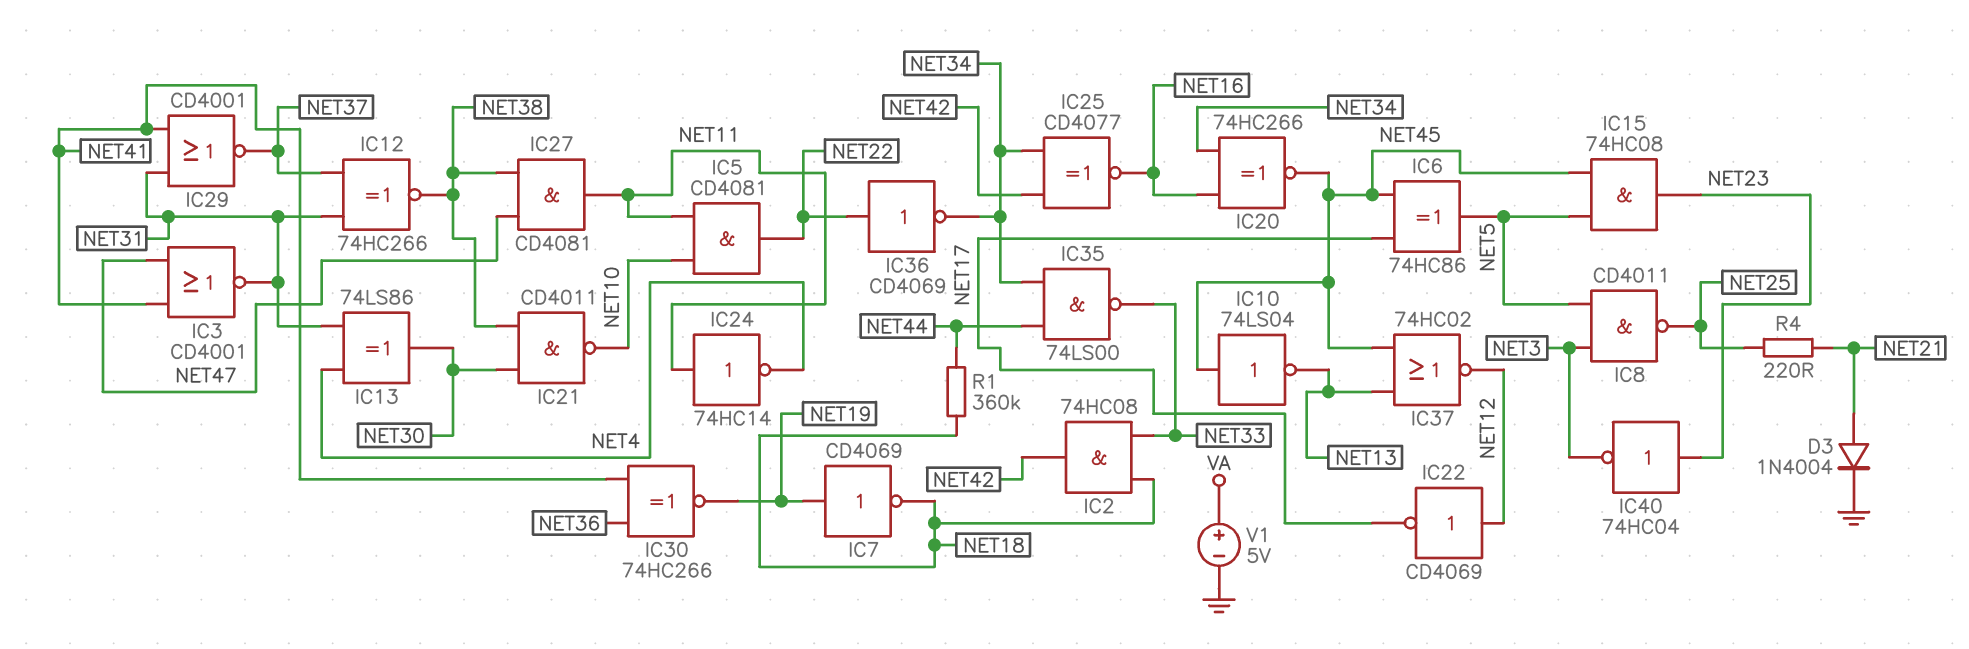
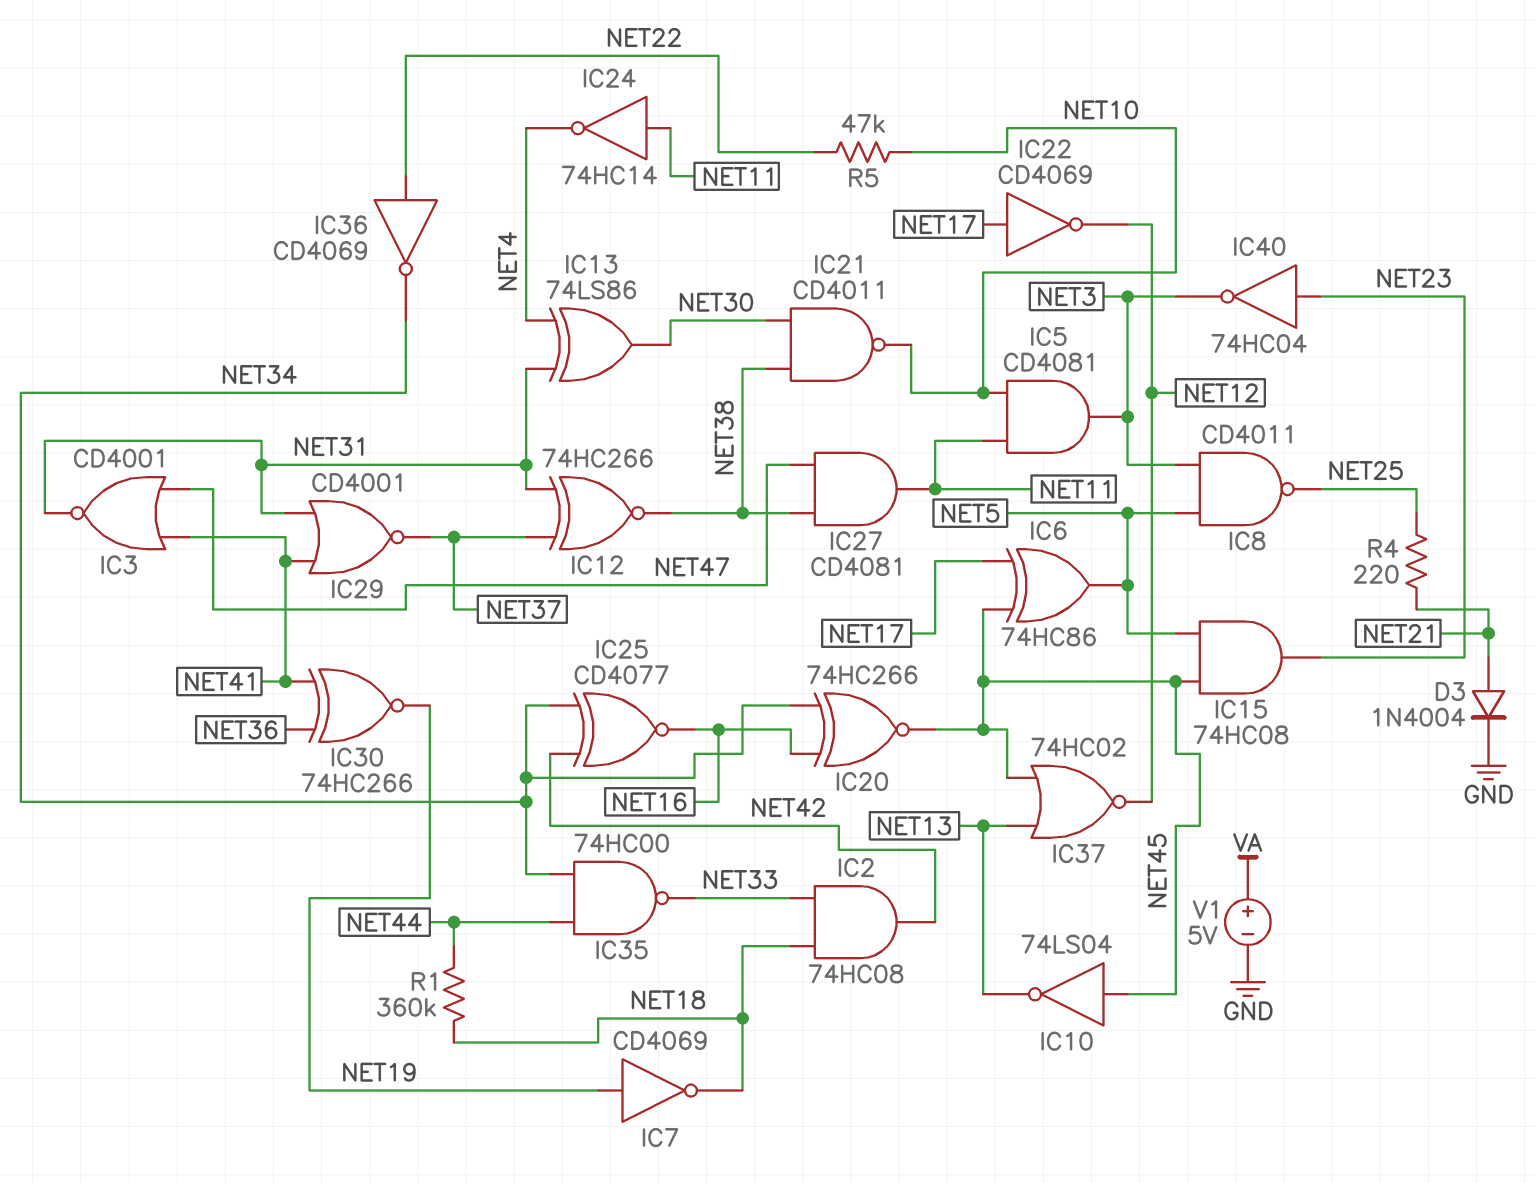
IC5: AND CD4081 (in NET10, in NET11, out NET22) -> AND CD4081 (in NET10, in NET11, out NET3)
IC22: NOT CD4069 (in NET12, out NET17) -> NOT CD4069 (in NET17, out NET12)
IC35: NAND 74LS00 (in NET34, in NET44, out NET33) -> NAND 74HC00 (in NET34, in NET44, out NET33)
R5: none -> 47k (NET10, NET22)

